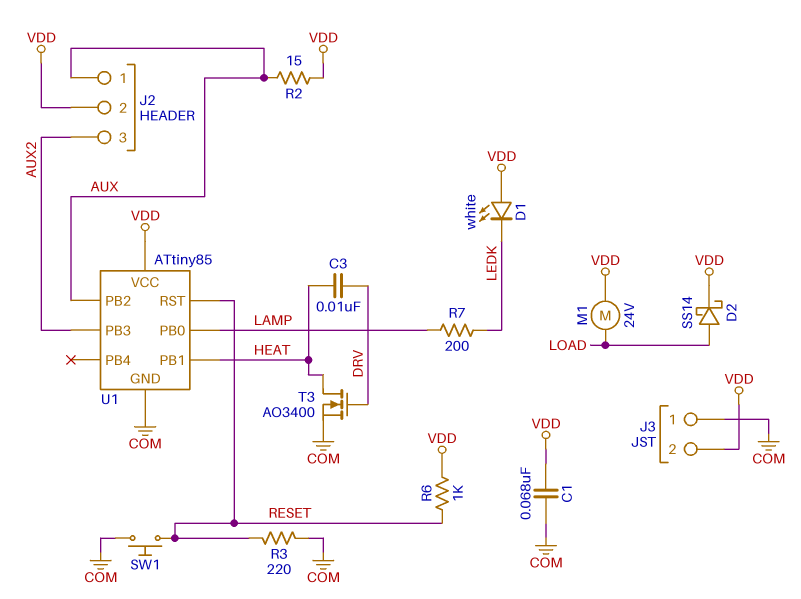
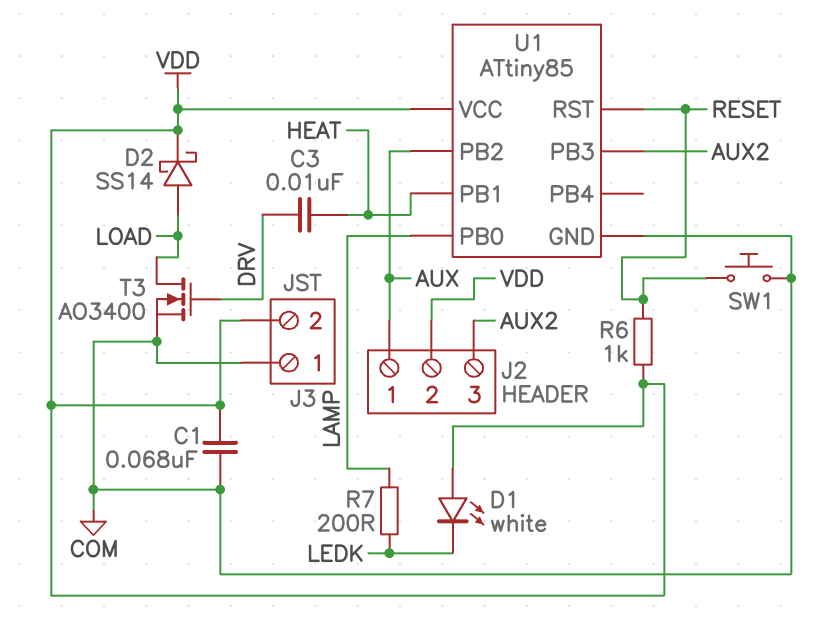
M1: motor 24V (LOAD, VDD) -> none
R2: 15 (AUX, VDD) -> none
R3: 220 (COM, RESET) -> none
T3: NMOS AO3400 (G DRV, D HEAT, S COM) -> NMOS AO3400 (G DRV, D LOAD, S COM)

